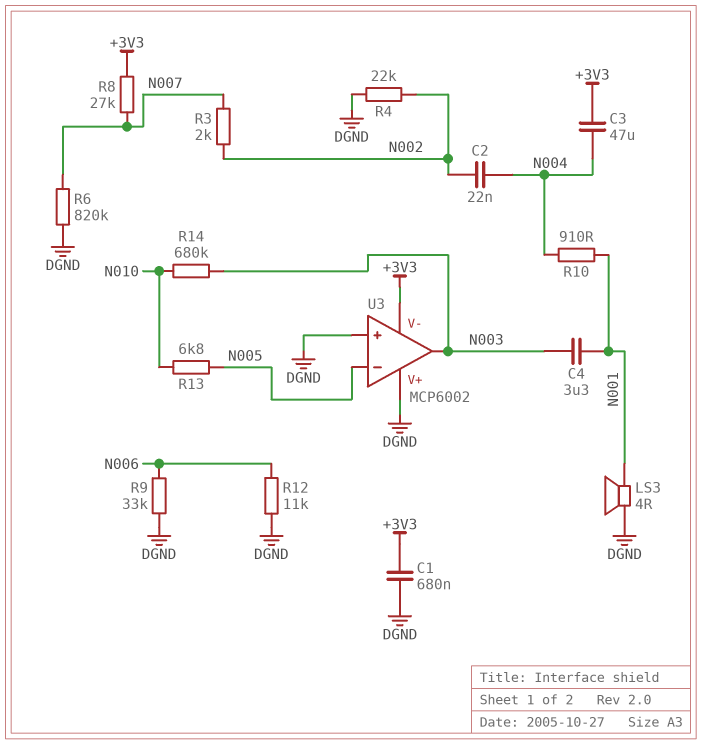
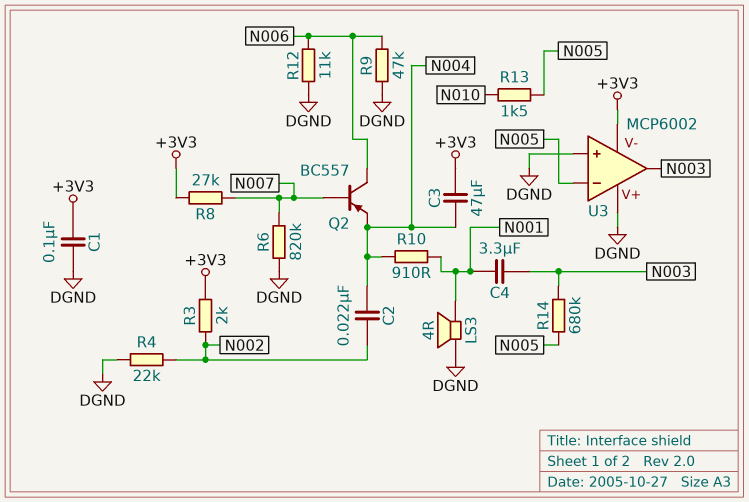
C1: 680nF (+3V3, DGND) -> 100nF (+3V3, DGND)
Q2: none -> PNP BC557 (B N007, C N006, E N004)
R3: 2k (N002, N007) -> 2k (+3V3, N002)
R9: 33k (DGND, N006) -> 47k (DGND, N006)
R13: 6.8k (N005, N010) -> 1.5k (N005, N010)
R14: 680k (N003, N010) -> 680k (N003, N005)

